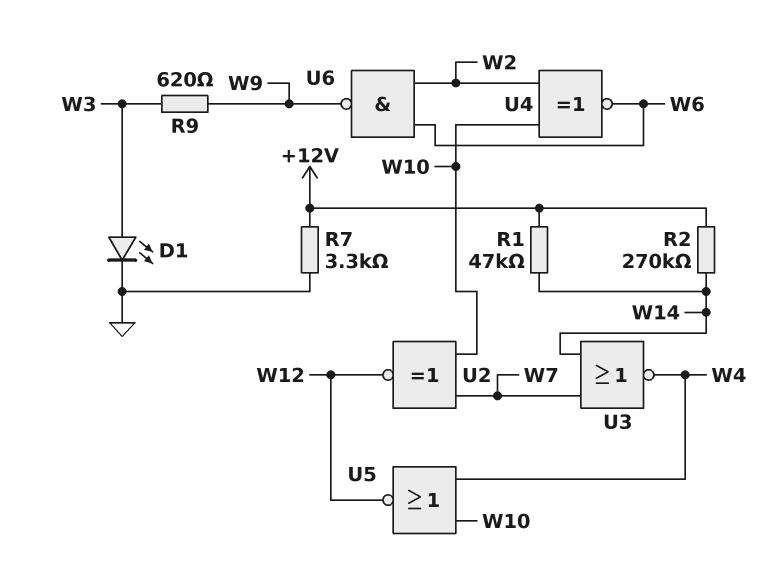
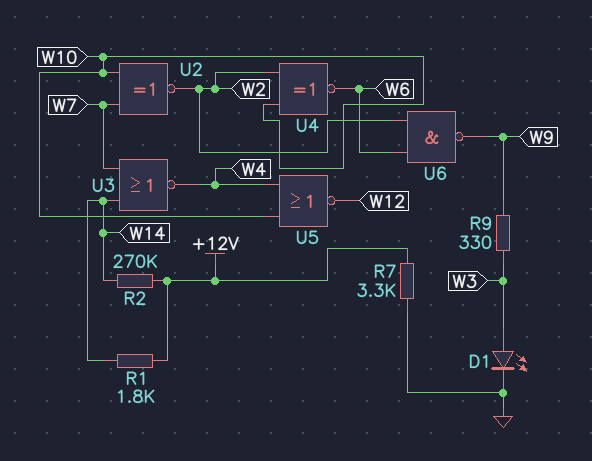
R1: 47k (+12V, W14) -> 1.8k (+12V, W14)
R9: 620 (W3, W9) -> 330 (W3, W9)
U2: XNOR (in W7, in W10, out W12) -> XNOR (in W7, in W10, out W2)

